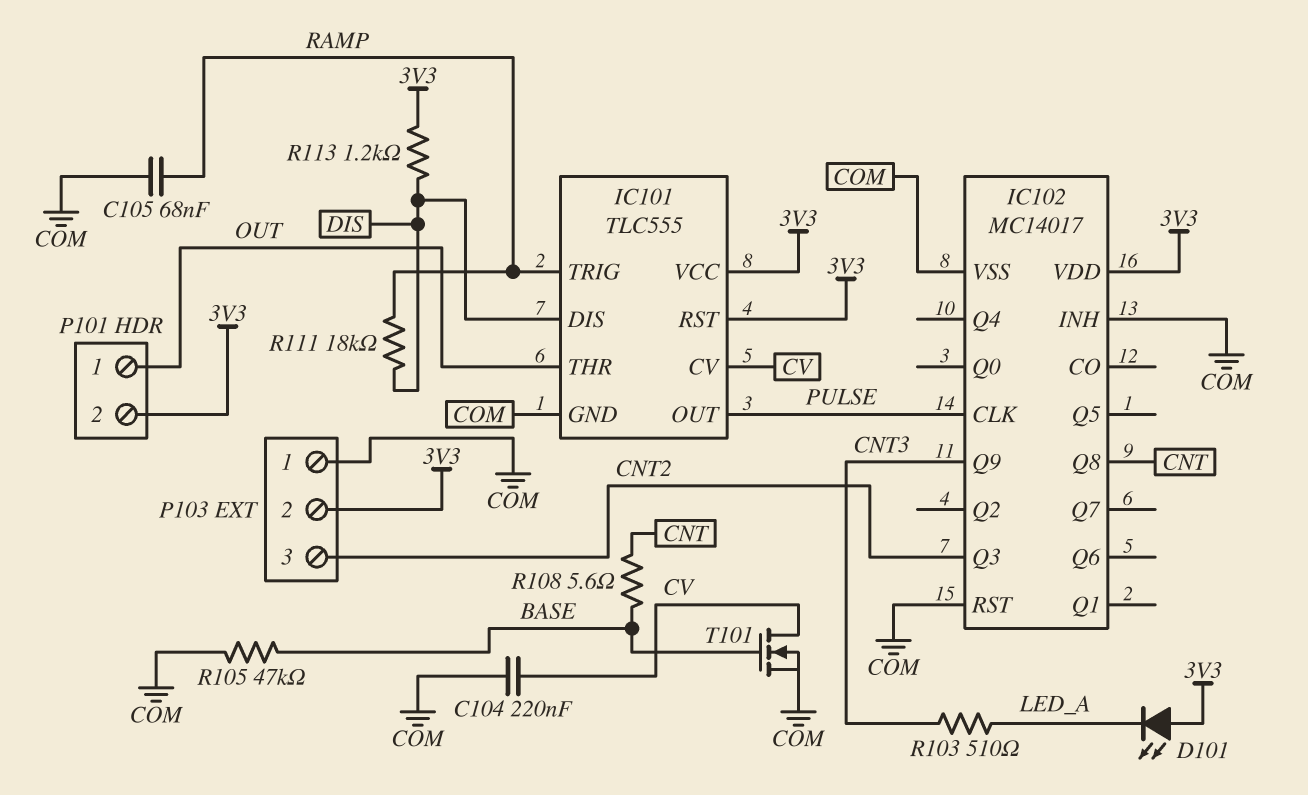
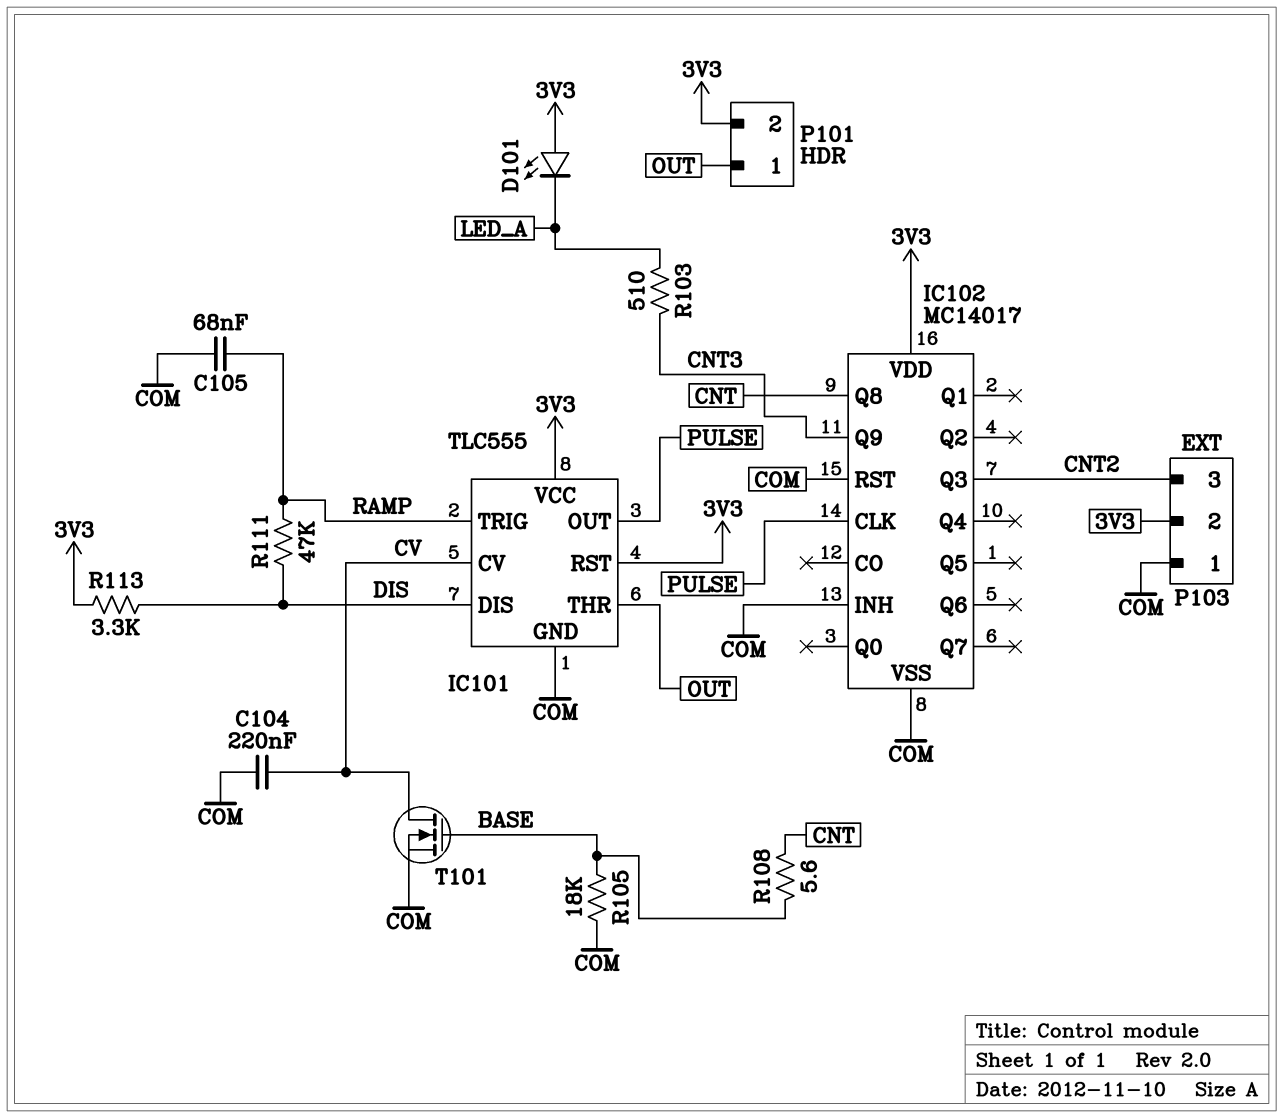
R105: 47k (BASE, COM) -> 18k (BASE, COM)
R111: 18k (DIS, RAMP) -> 47k (DIS, RAMP)
R113: 1.2k (3V3, DIS) -> 3.3k (3V3, DIS)

